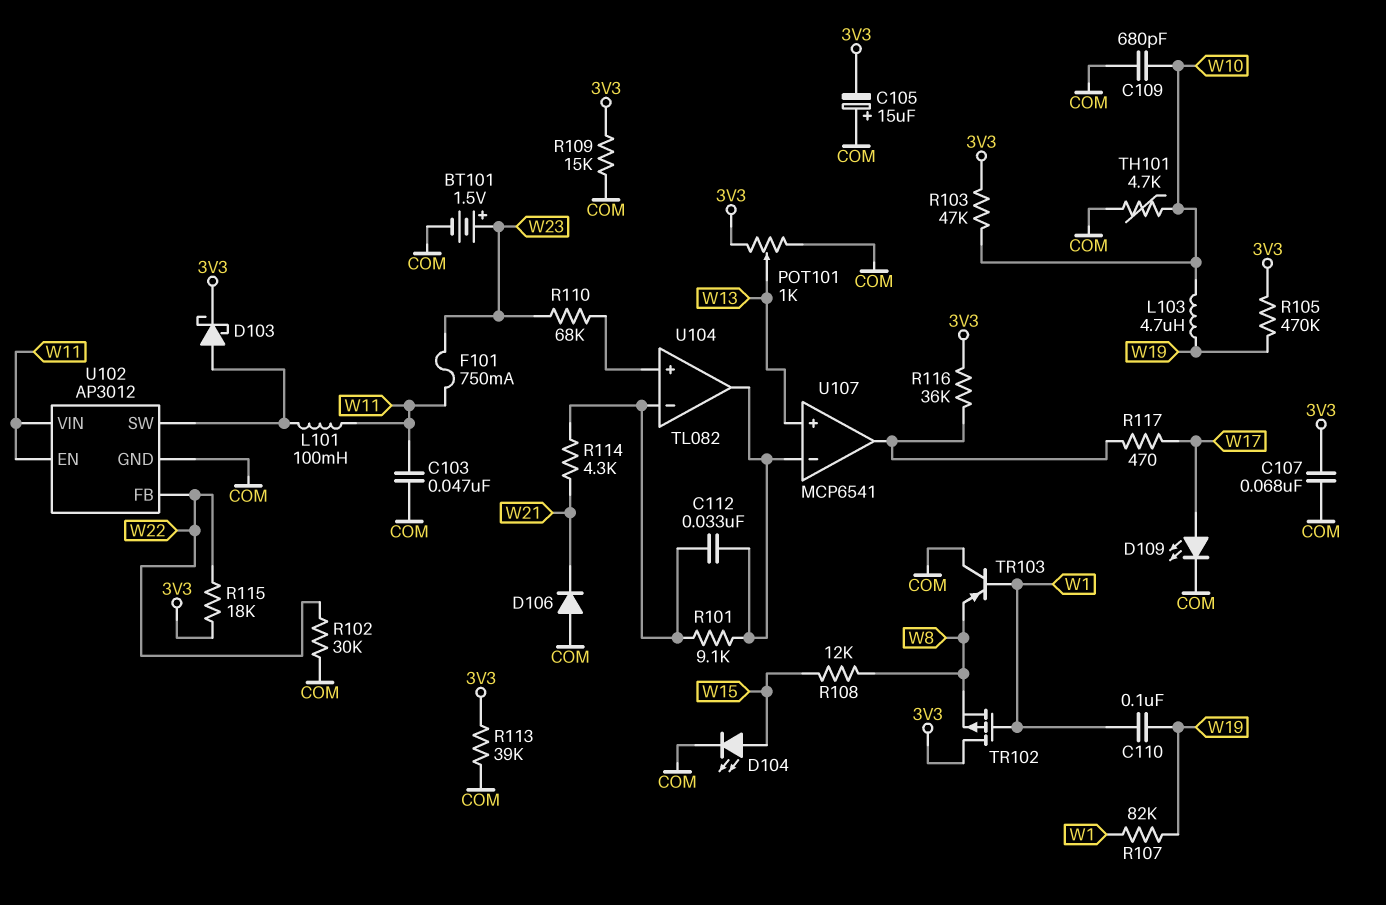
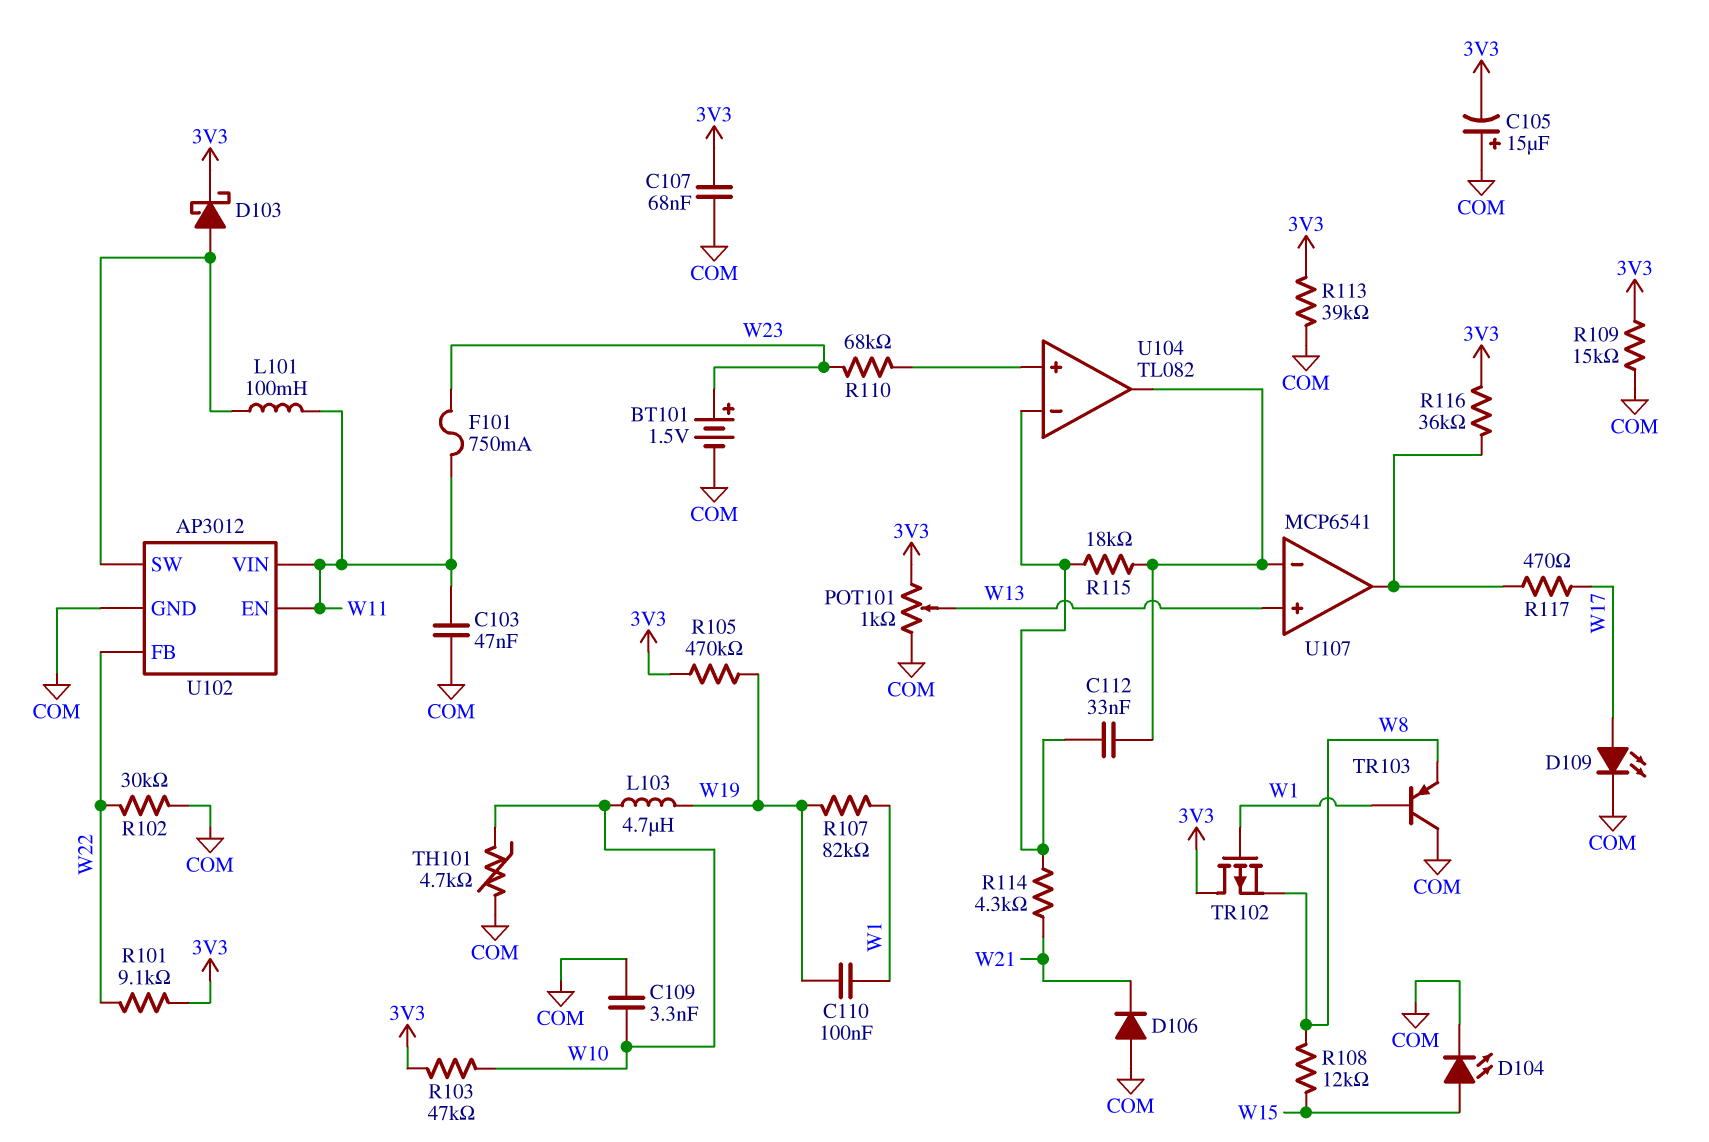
C109: 680pF (COM, W10) -> 3.3nF (COM, W10)
R101: 9.1k (U104/in-, U104/out) -> 9.1k (3V3, W22)
R115: 18k (3V3, W22) -> 18k (U104/in-, U104/out)

